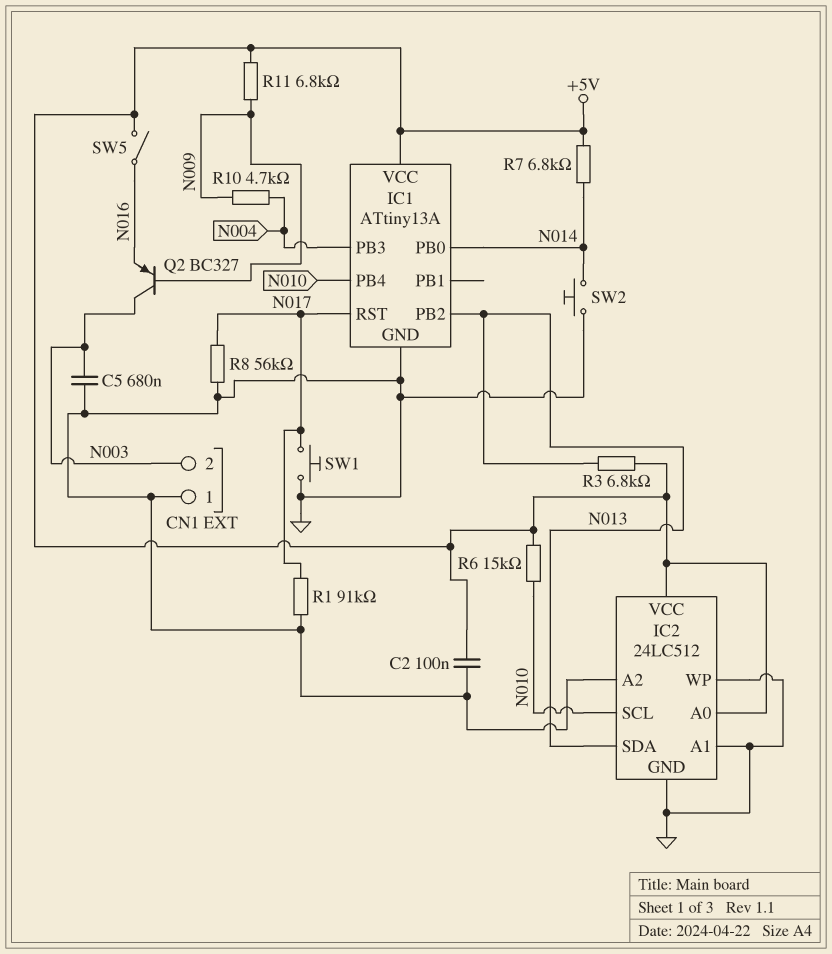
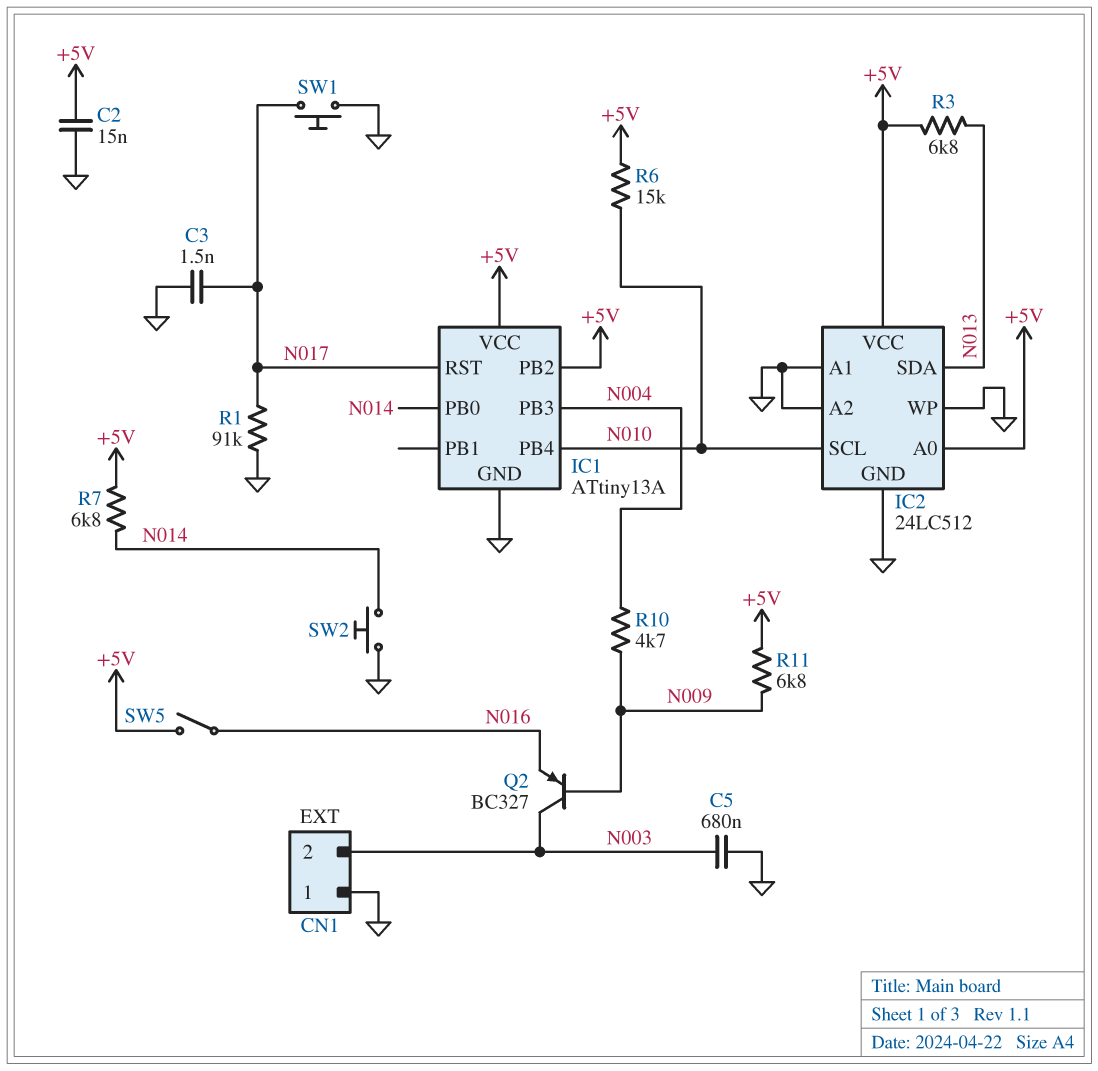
C2: 100nF (+5V, GND) -> 15nF (+5V, GND)
C3: none -> 1.5nF (GND, N017)
IC1 pin PB2: N013 -> +5V
R8: 56k (GND, N017) -> none

